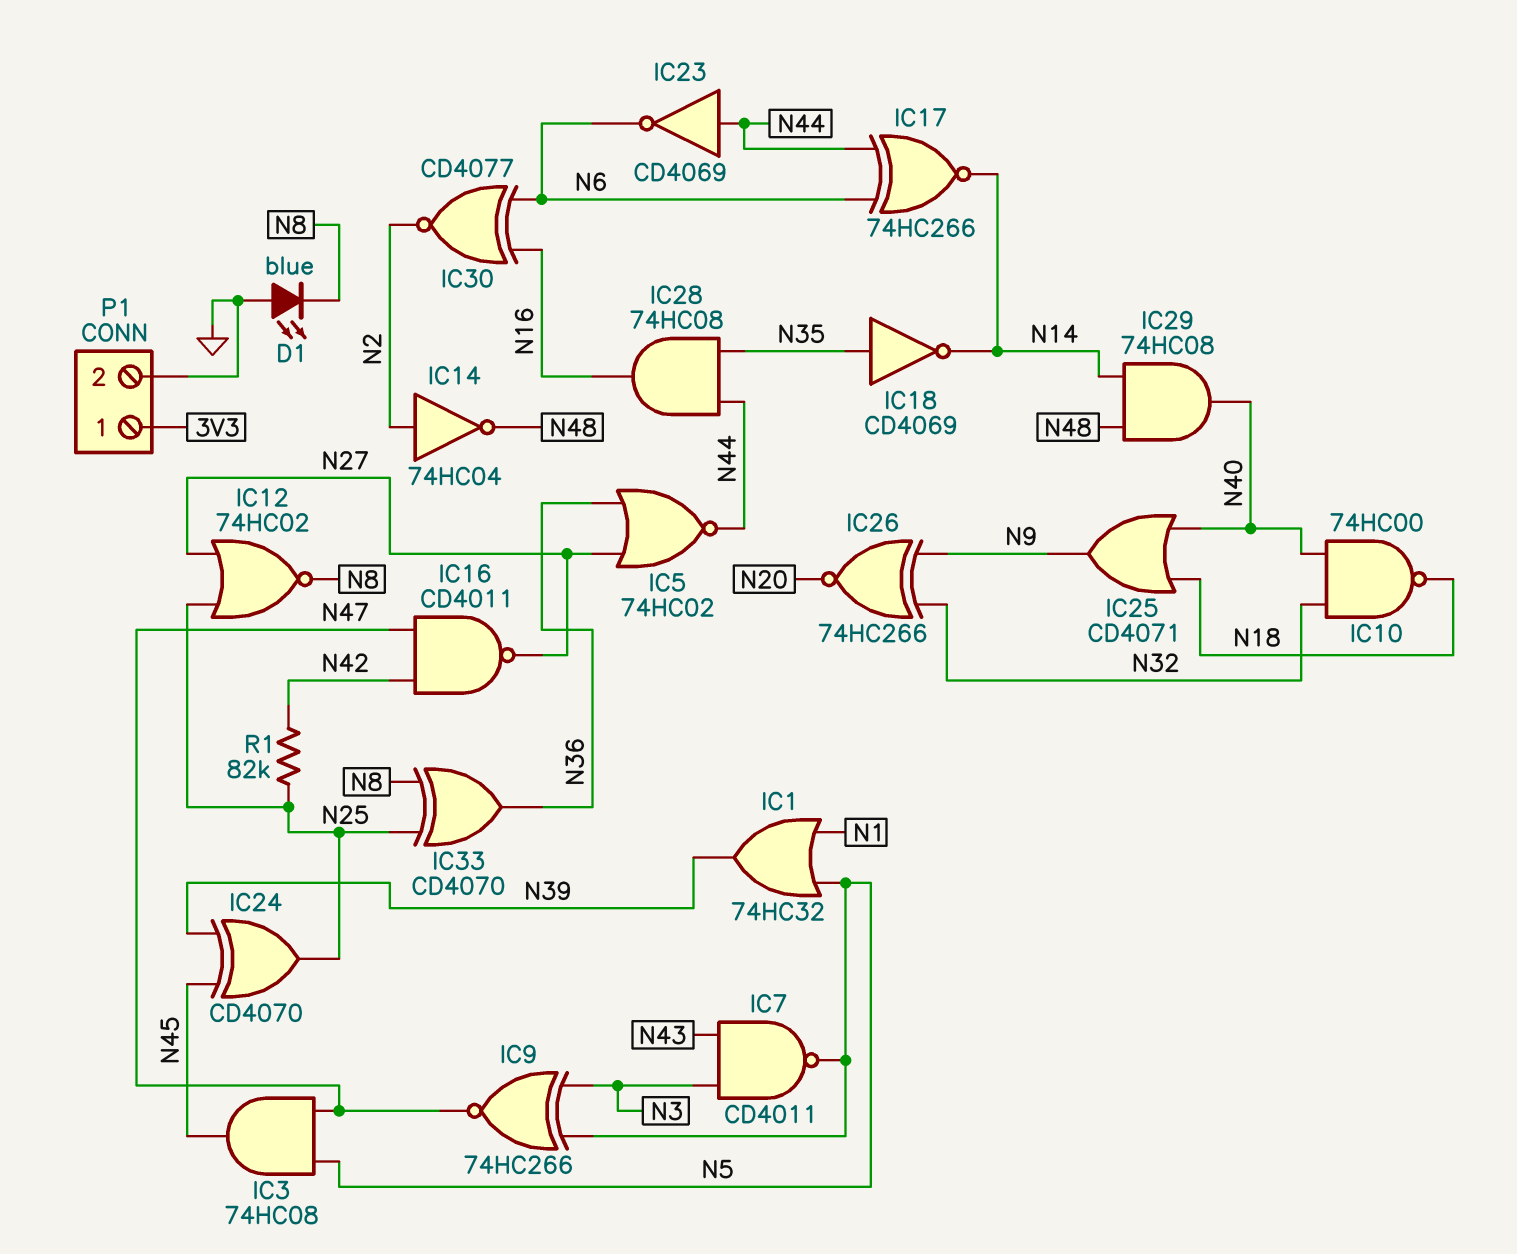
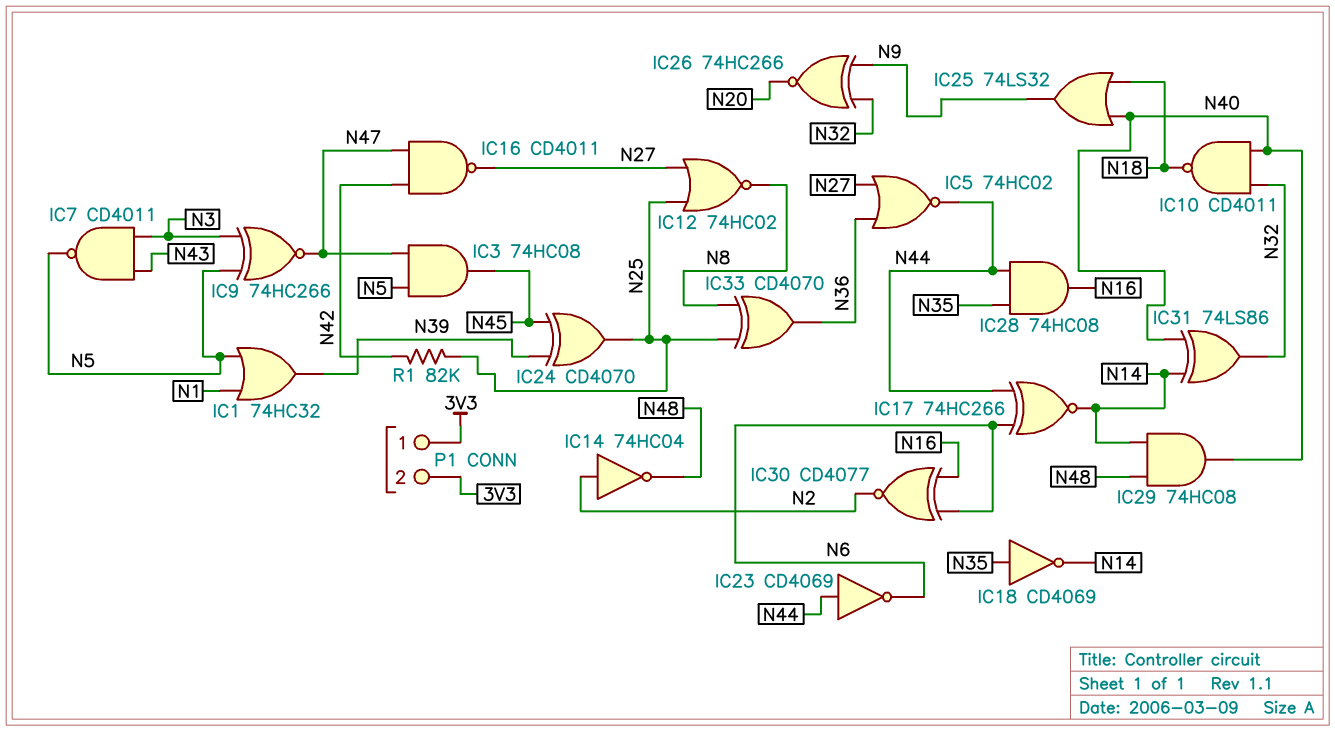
D1: LED blue (A GND, K N8) -> none
IC10: NAND 74HC00 (in N32, in N40, out N18) -> NAND CD4011 (in N32, in N40, out N18)
IC25: OR CD4071 (in N18, in N40, out N9) -> OR 74LS32 (in N18, in N40, out N9)
IC31: none -> XOR 74LS86 (in N14, in N40, out N32)
P1 pin 2: GND -> 3V3

